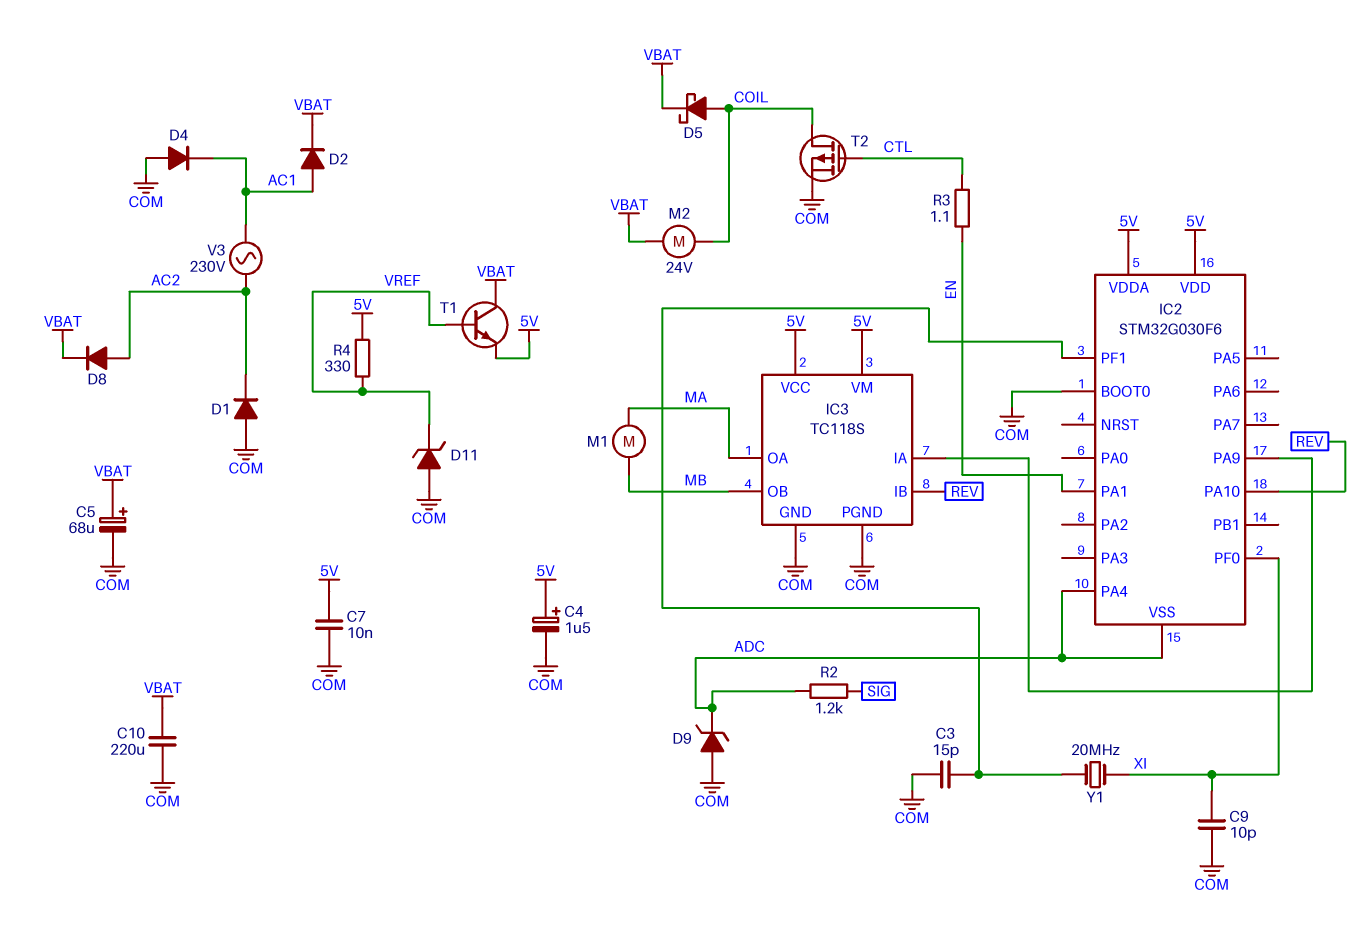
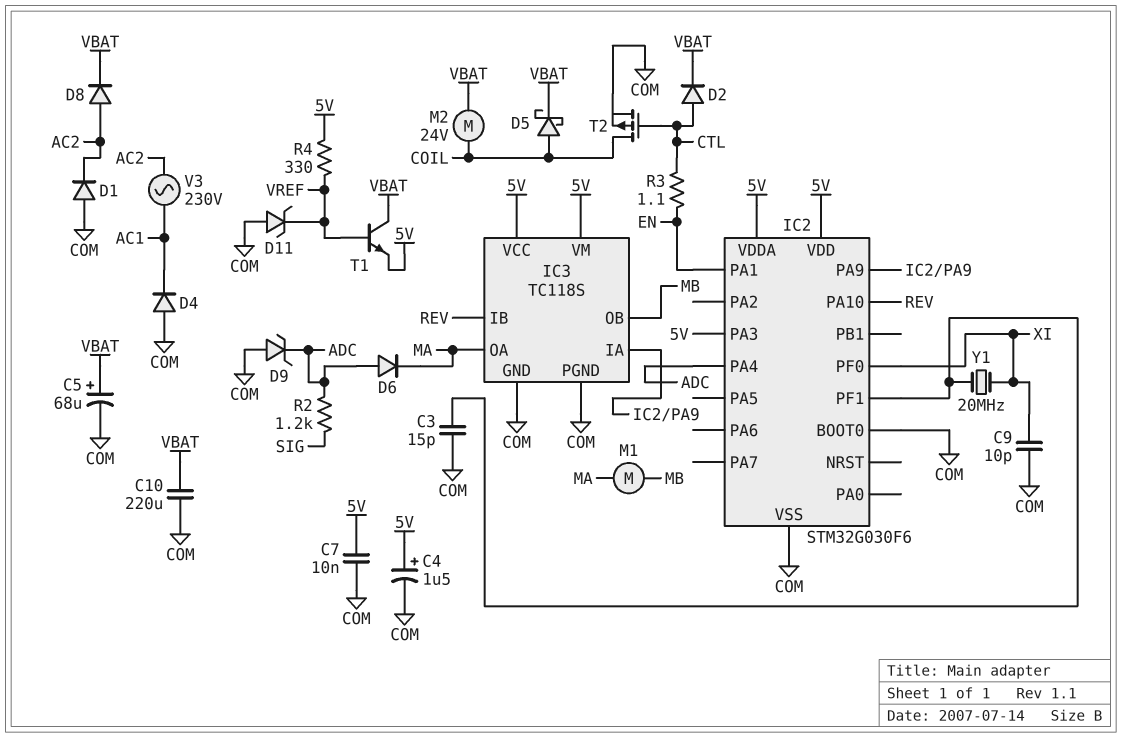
D2: diode (A AC1, K VBAT) -> diode (A CTL, K VBAT)
D6: none -> diode (A ADC, K MA)
IC2 pin PA3: none -> 5V
IC2 pin VSS: ADC -> COM

